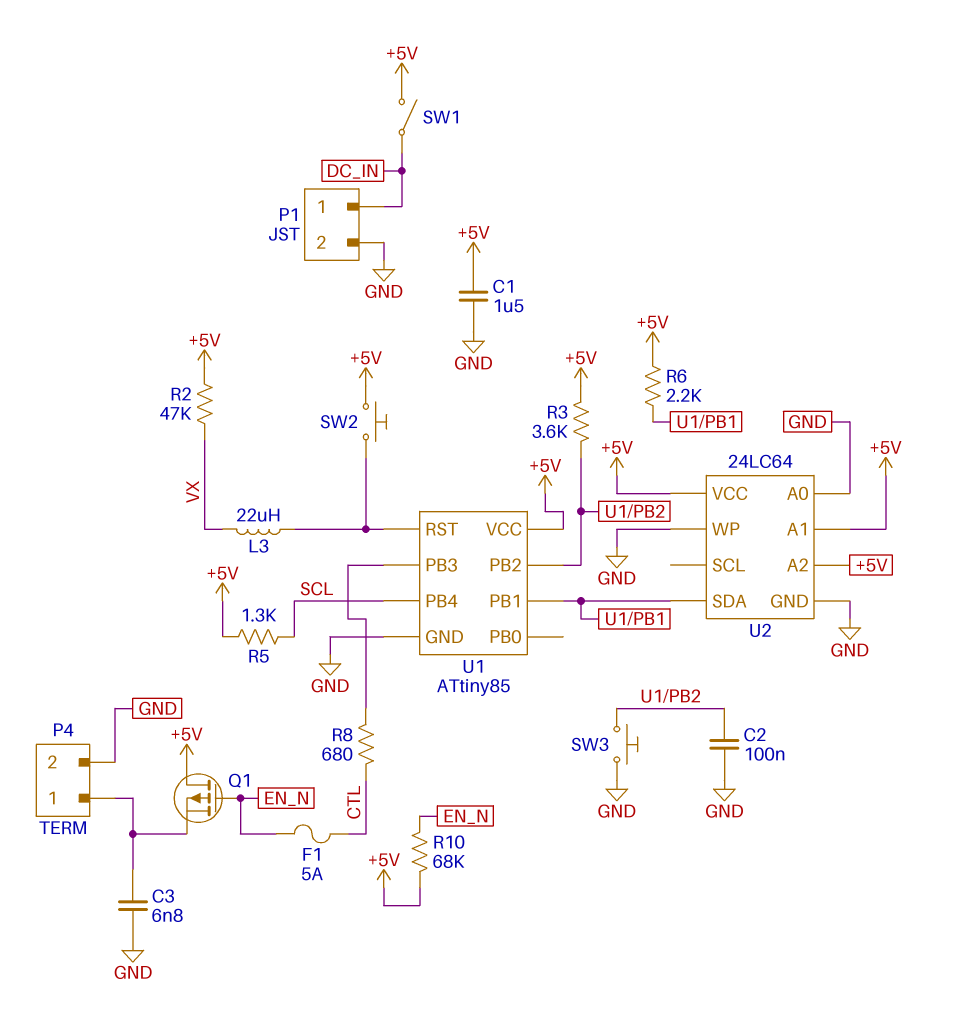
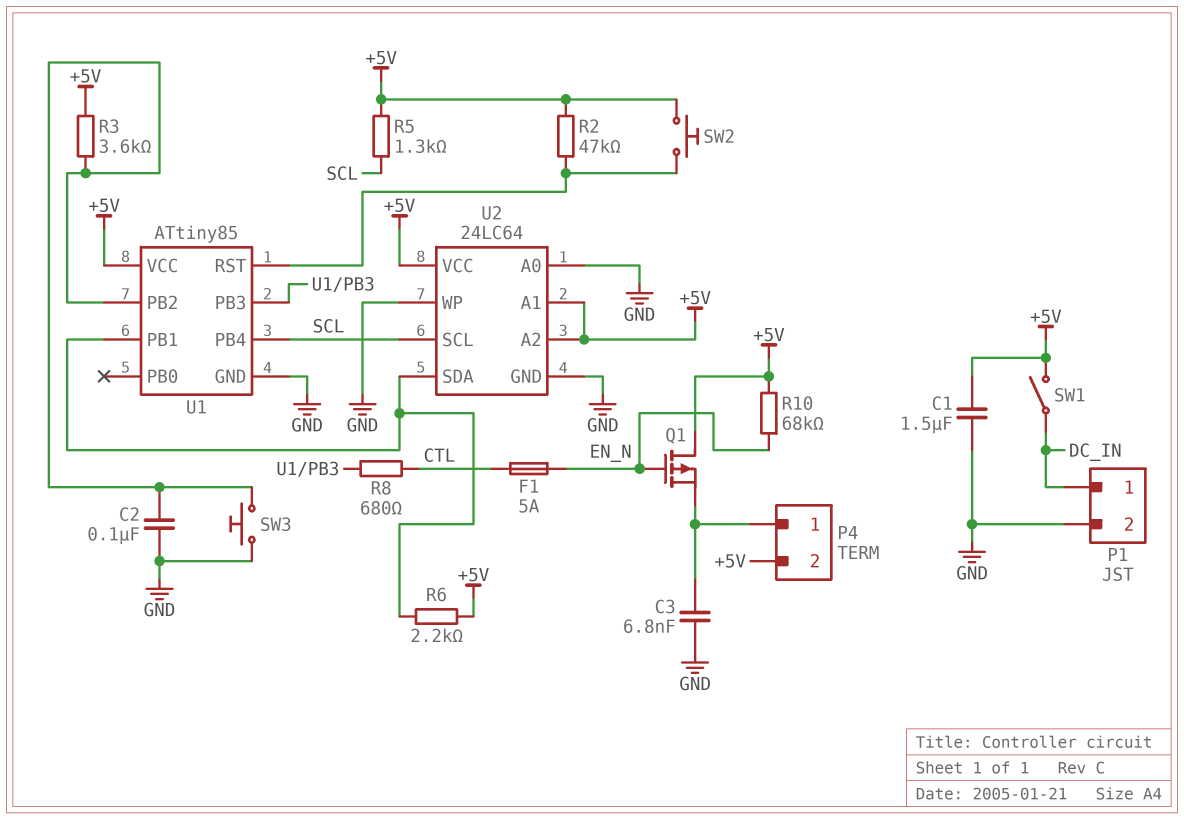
L3: 22uH (U1/RST, VX) -> none
P4 pin 2: GND -> +5V
R2: 47k (+5V, VX) -> 47k (+5V, U1/RST)
U2 pin SCL: none -> SCL

